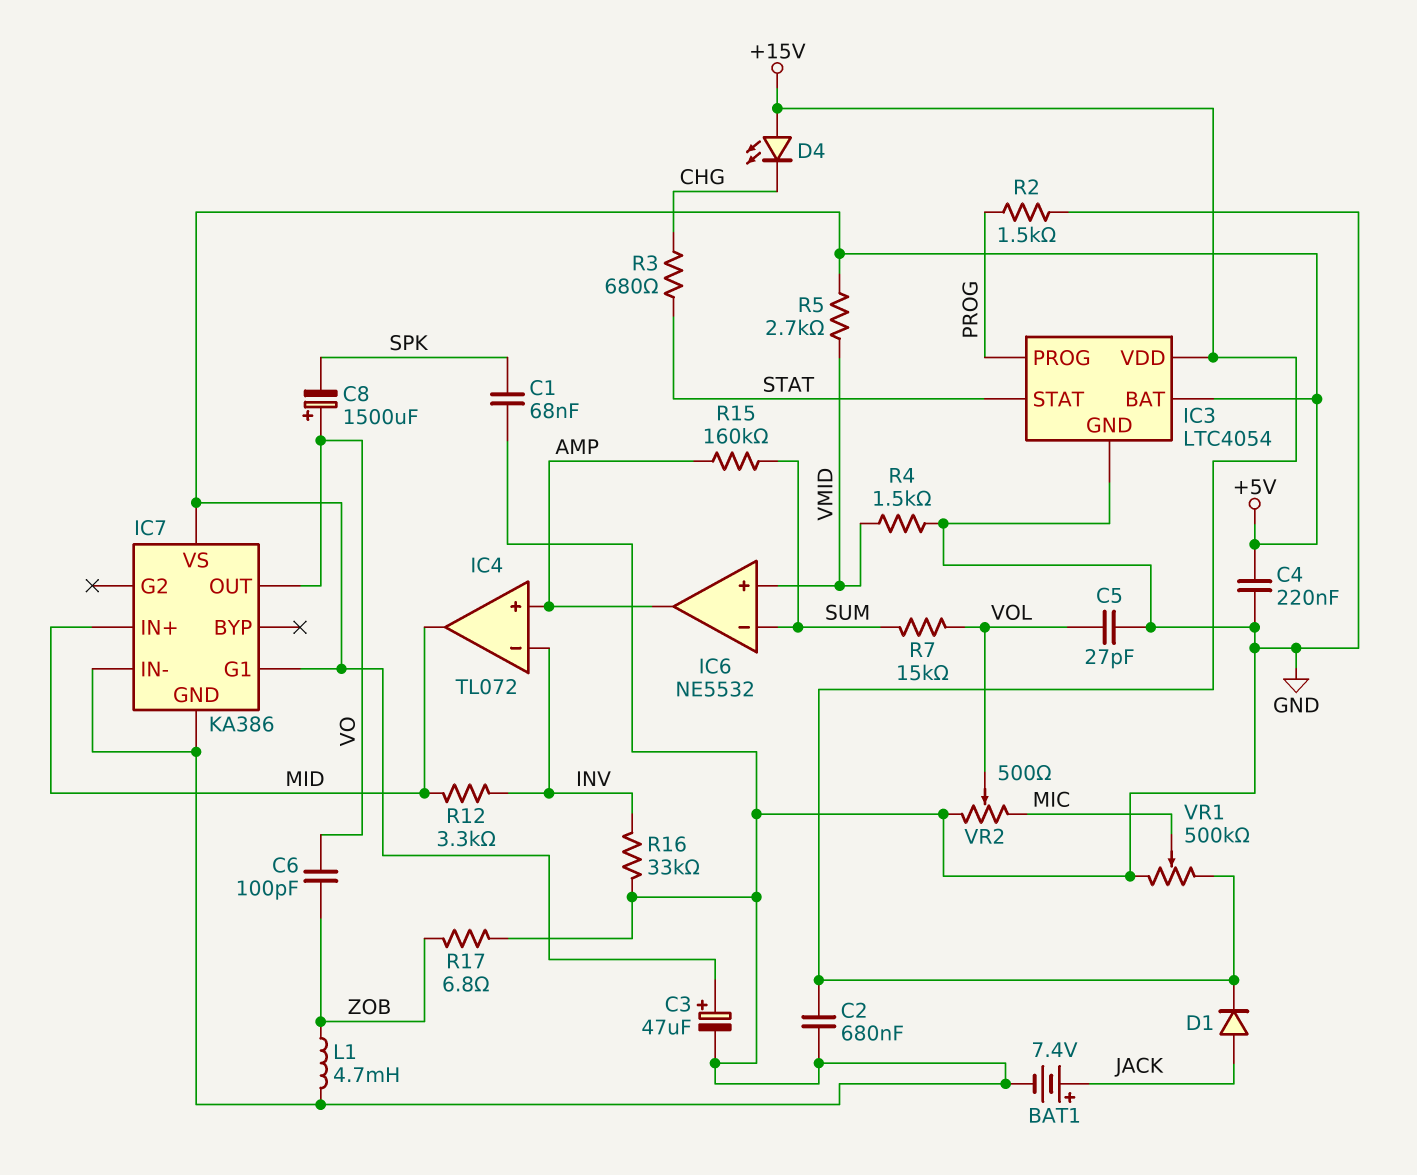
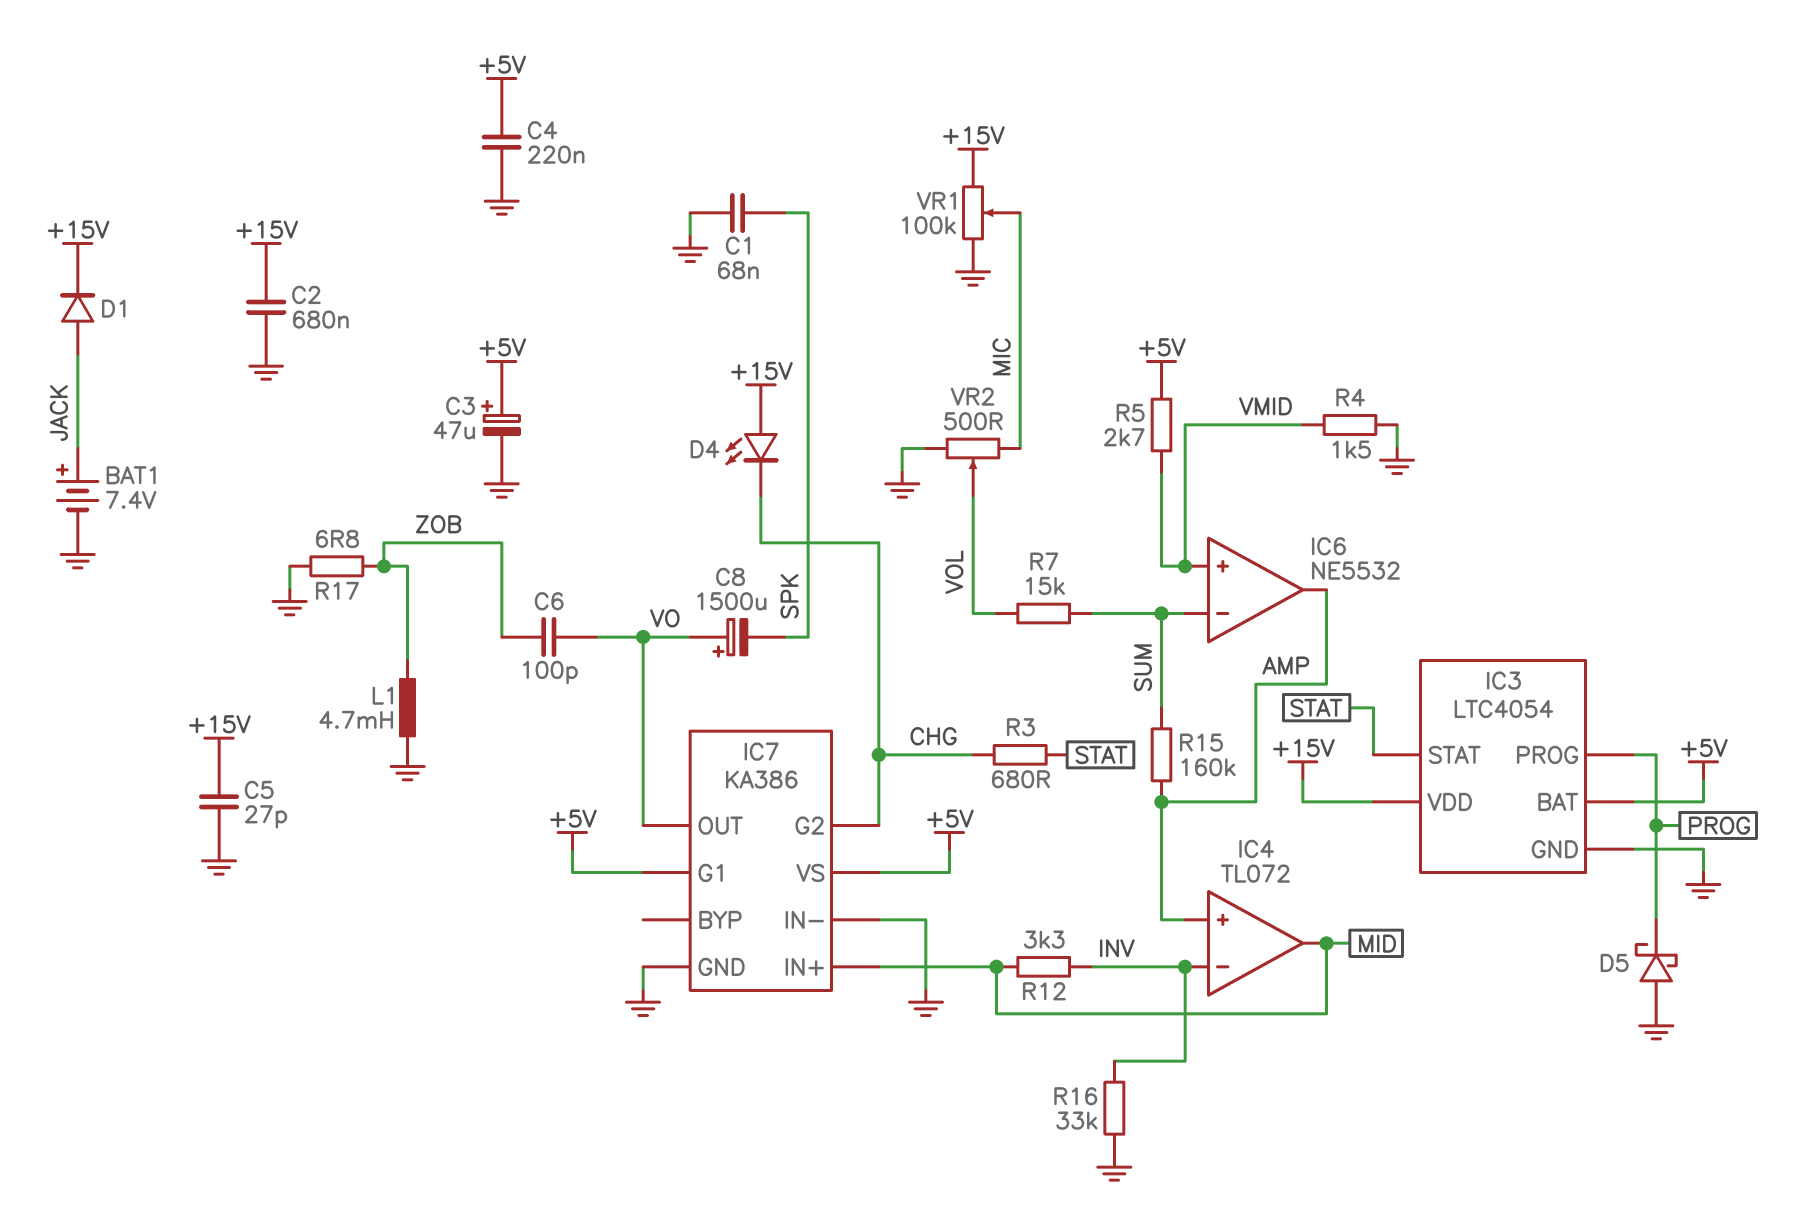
C5: 27pF (GND, VOL) -> 27pF (+15V, GND)
D5: none -> schottky (A GND, K PROG)
IC7 pin G2: none -> CHG
R2: 1.5k (GND, PROG) -> none
VR1: 500k (+15V, GND, wiper MIC) -> 100k (+15V, GND, wiper MIC)

